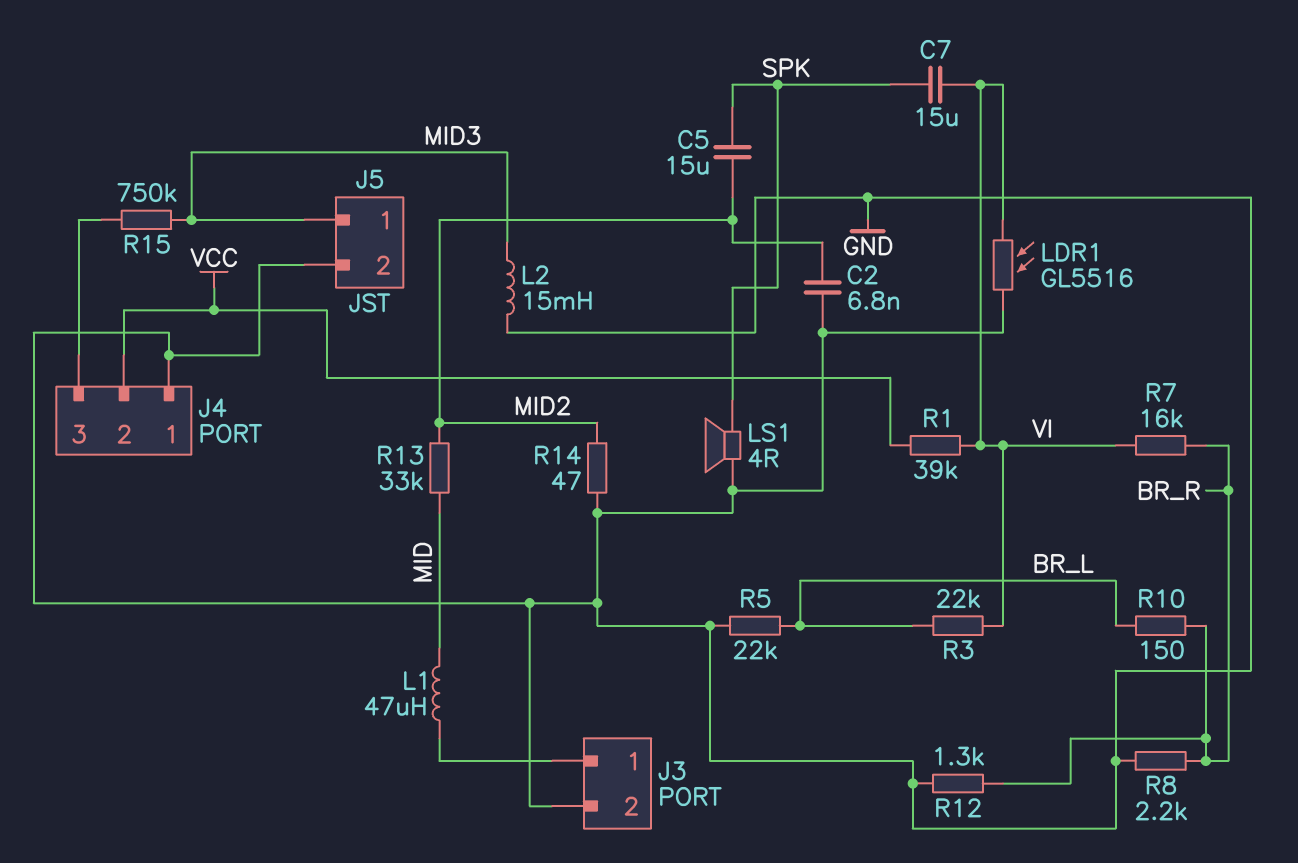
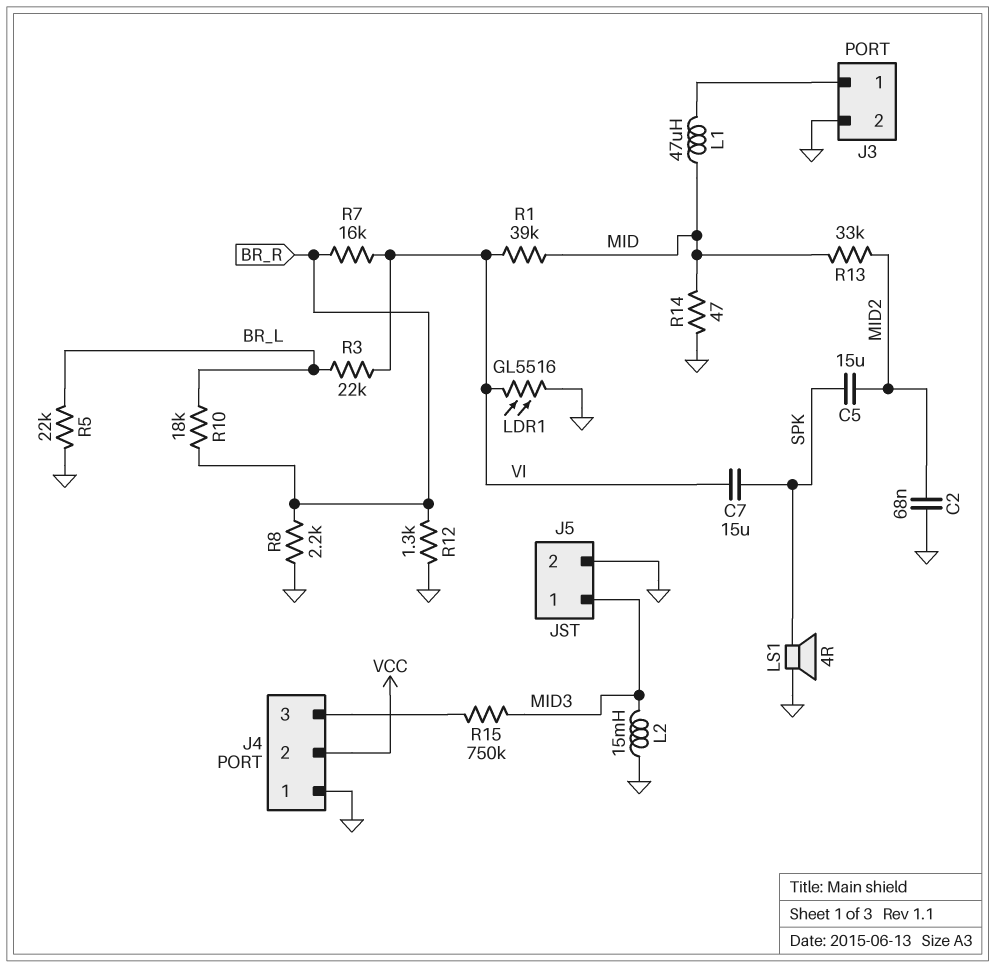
C2: 6.8nF (GND, MID2) -> 68nF (GND, MID2)
R1: 39k (VCC, VI) -> 39k (MID, VI)
R10: 150 (BR_L, BR_R) -> 18k (BR_L, BR_R)
R14: 47 (GND, MID2) -> 47 (GND, MID)

